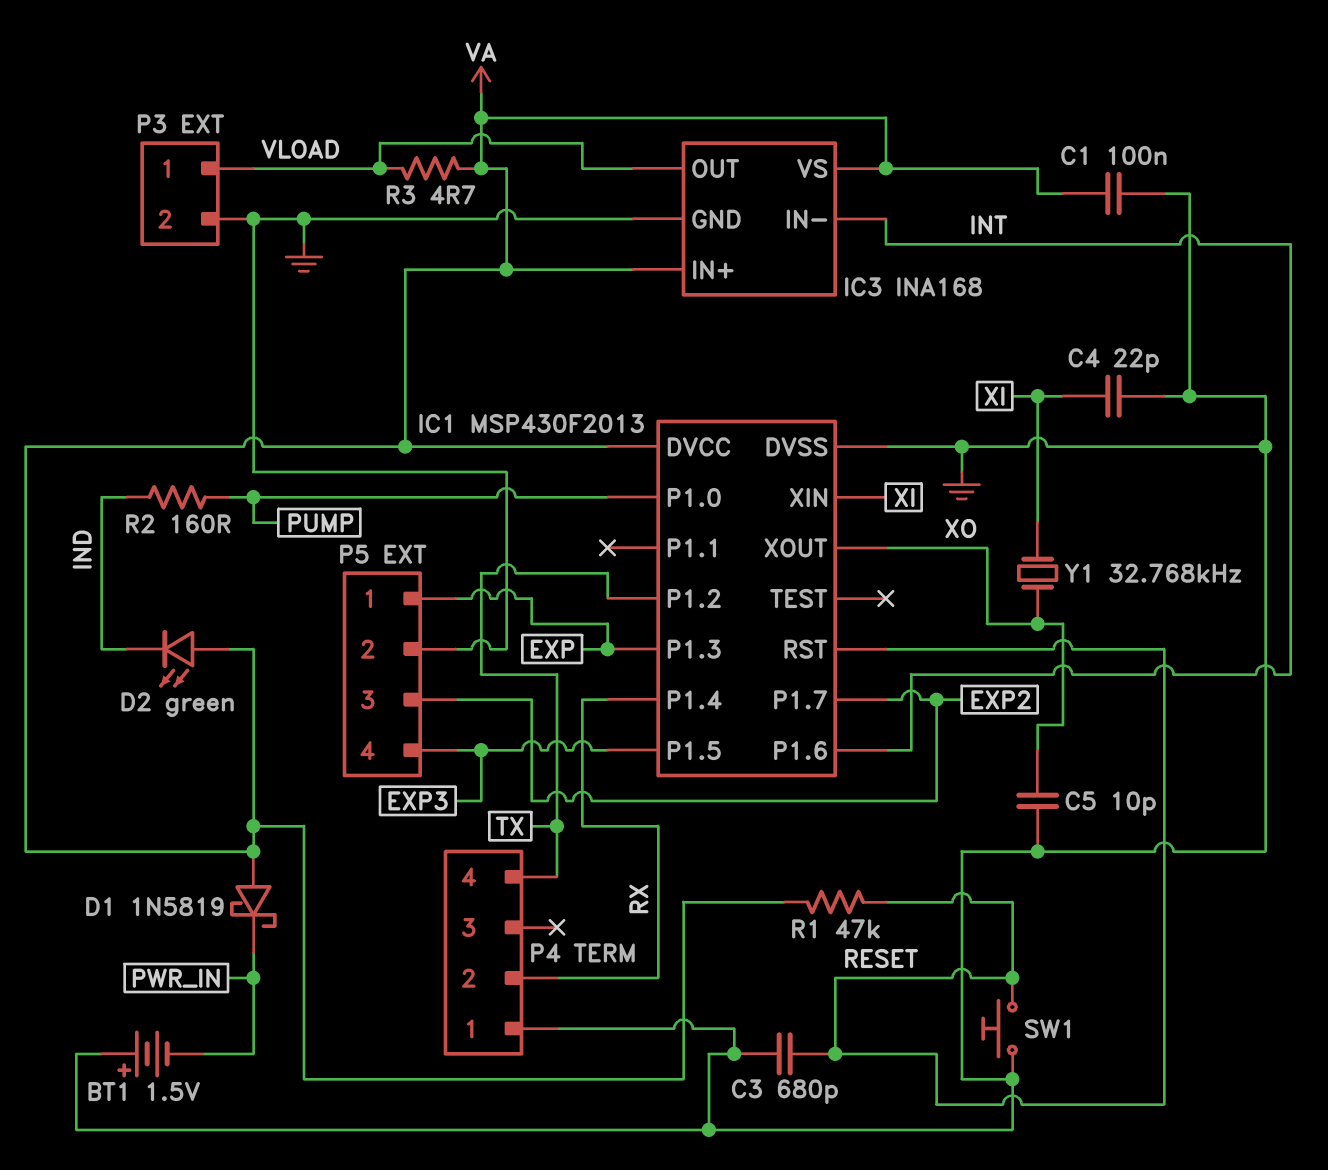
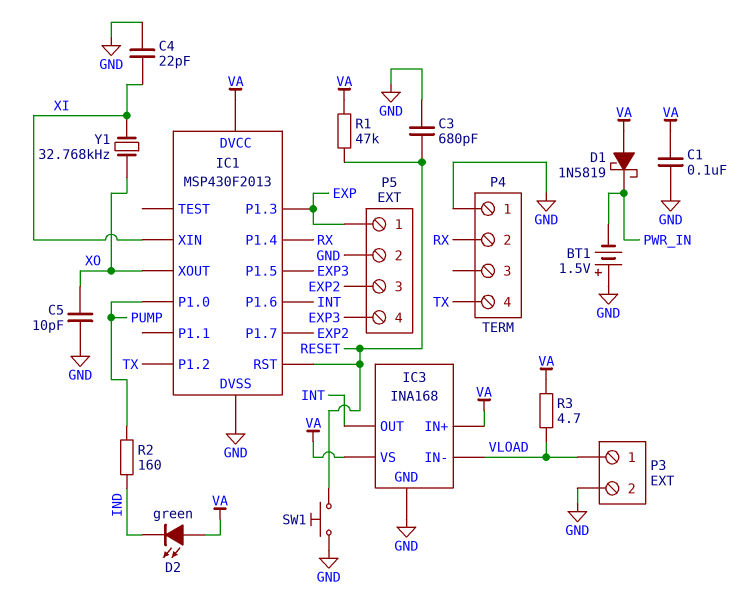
IC3 pin IN-: INT -> VLOAD
IC3 pin OUT: VLOAD -> INT

